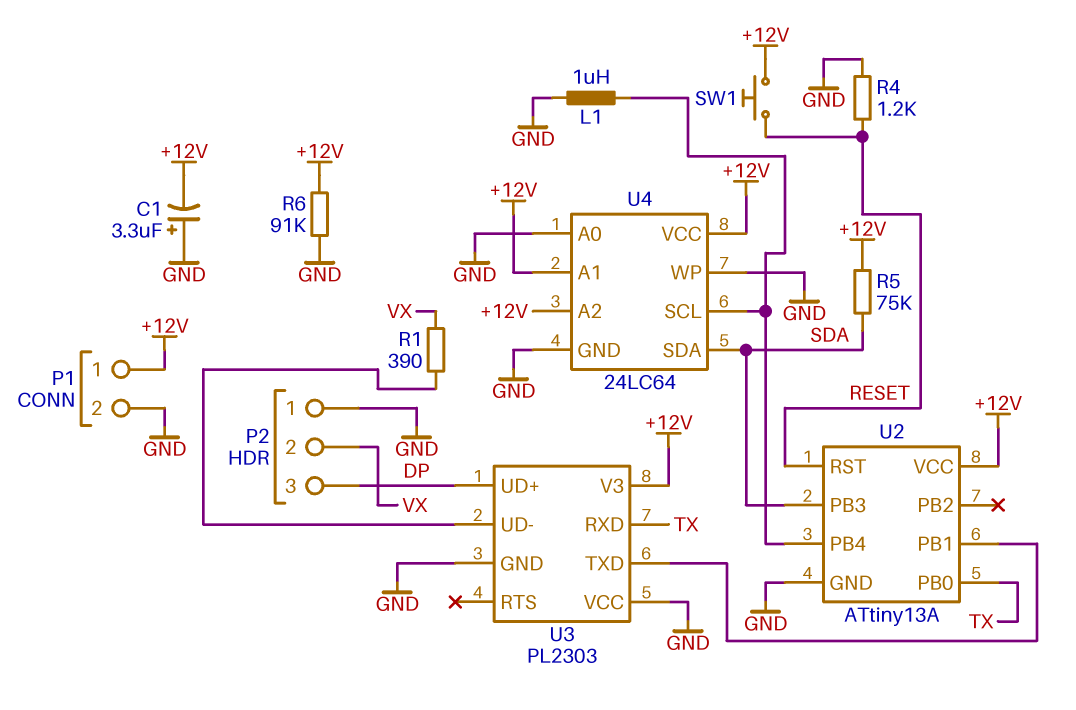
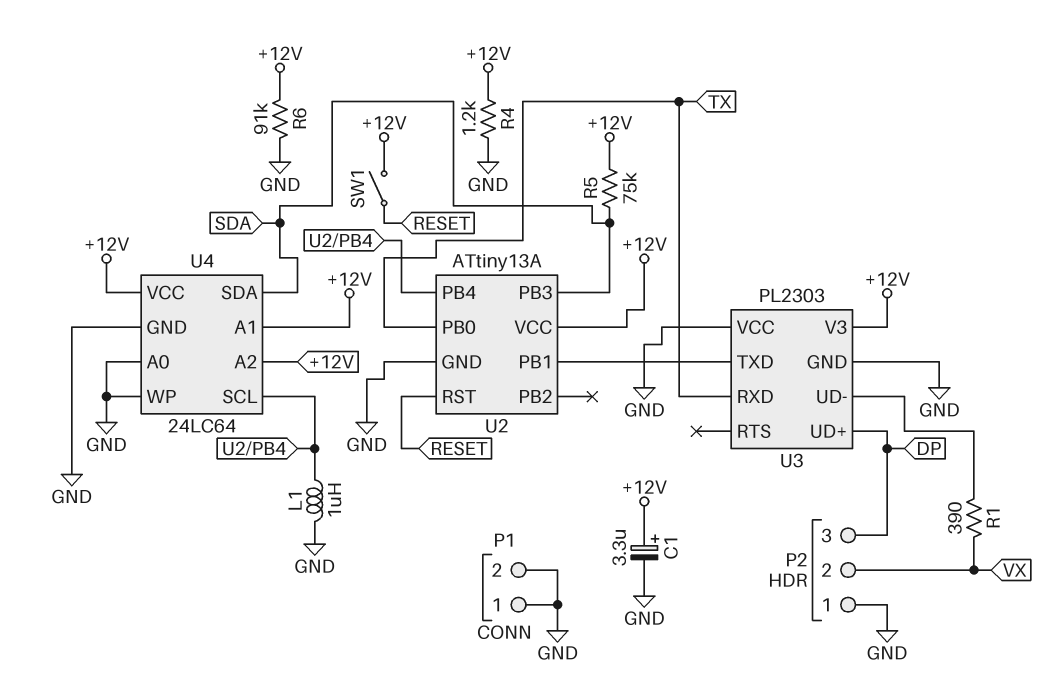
C1: 3.3uF (plus GND, minus +12V) -> 3.3uF (plus +12V, minus GND)
P1 pin 1: +12V -> GND
R4: 1.2k (GND, RESET) -> 1.2k (+12V, GND)
SW1: button (+12V, RESET) -> switch (+12V, RESET)

